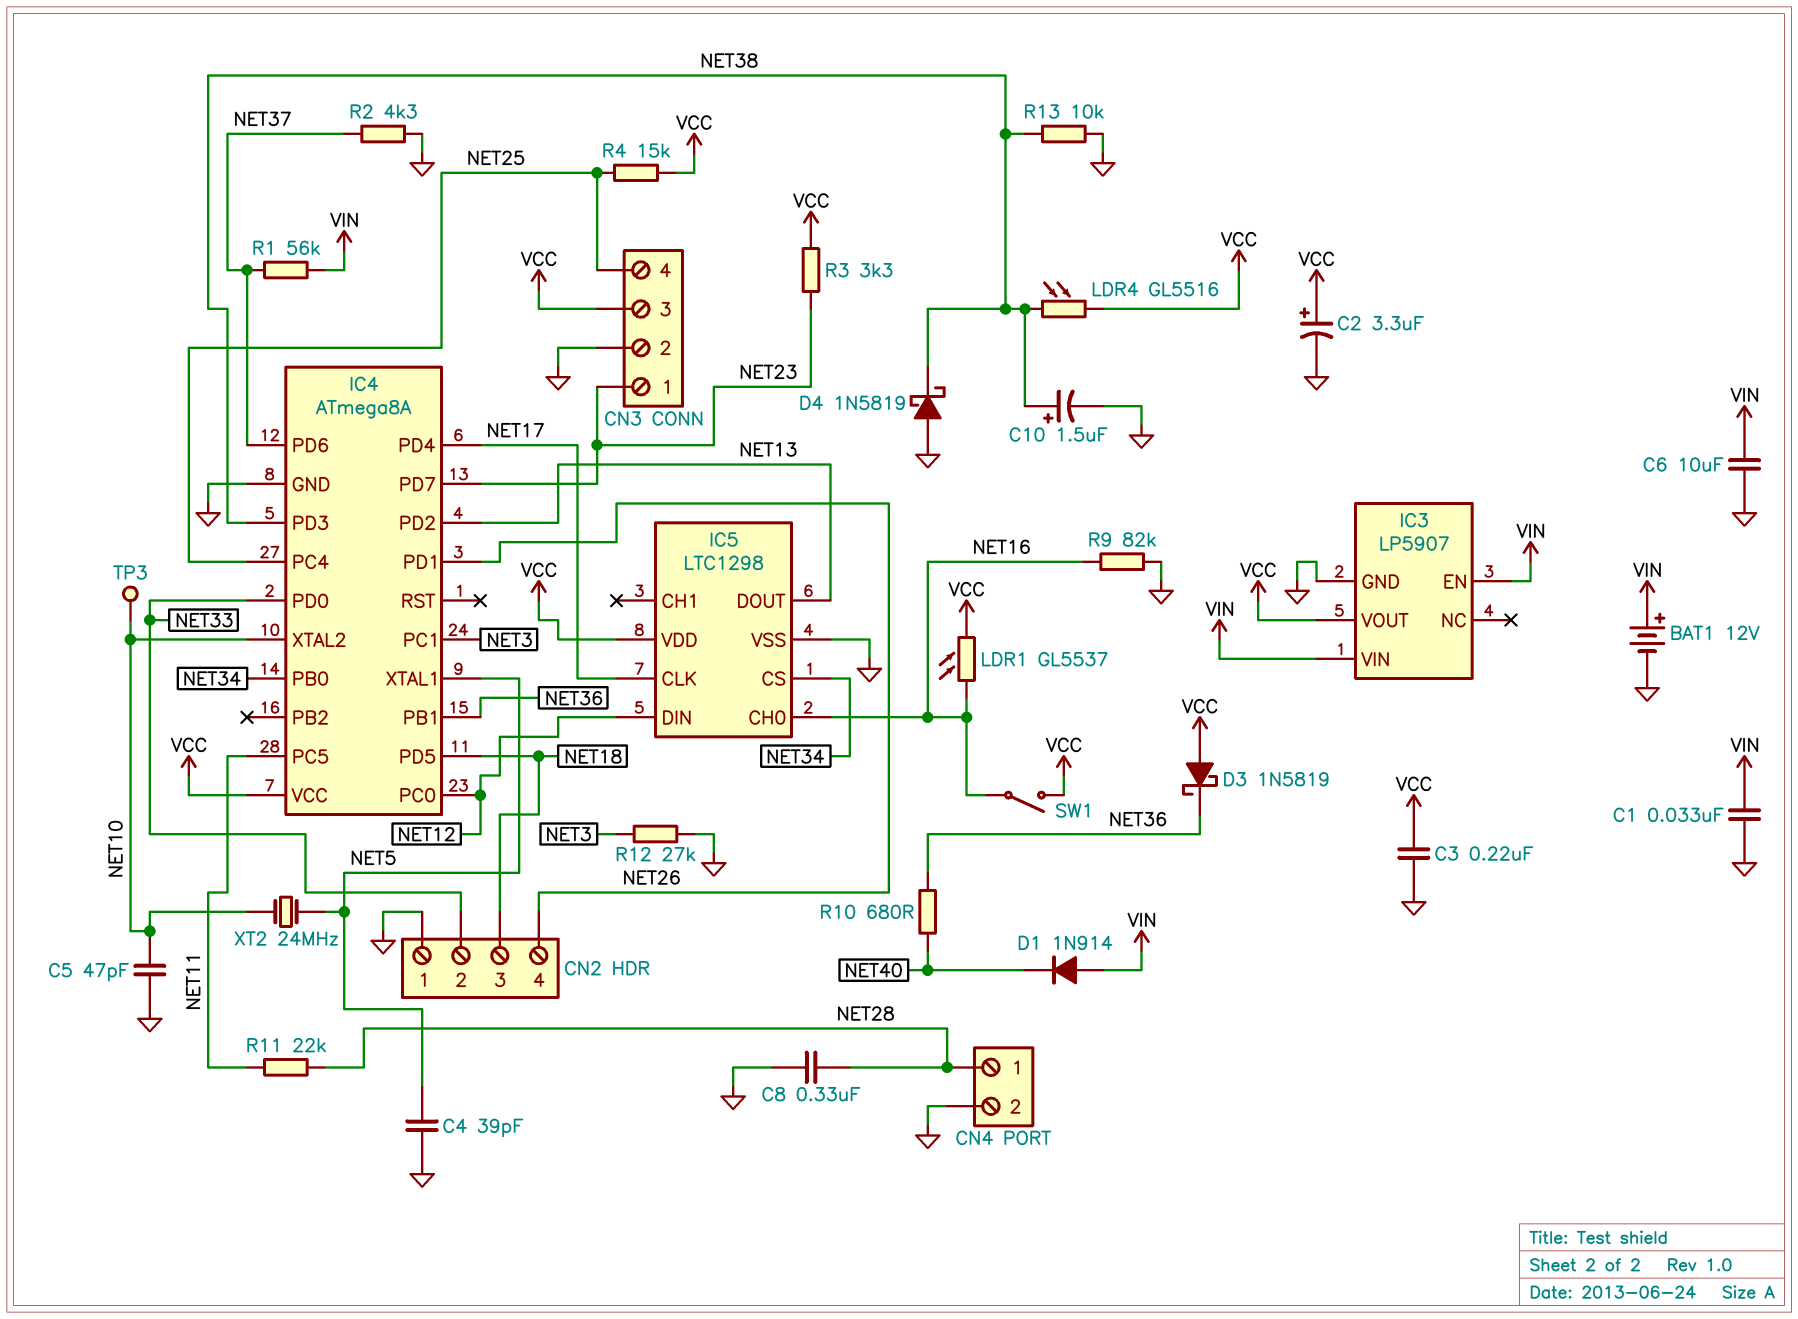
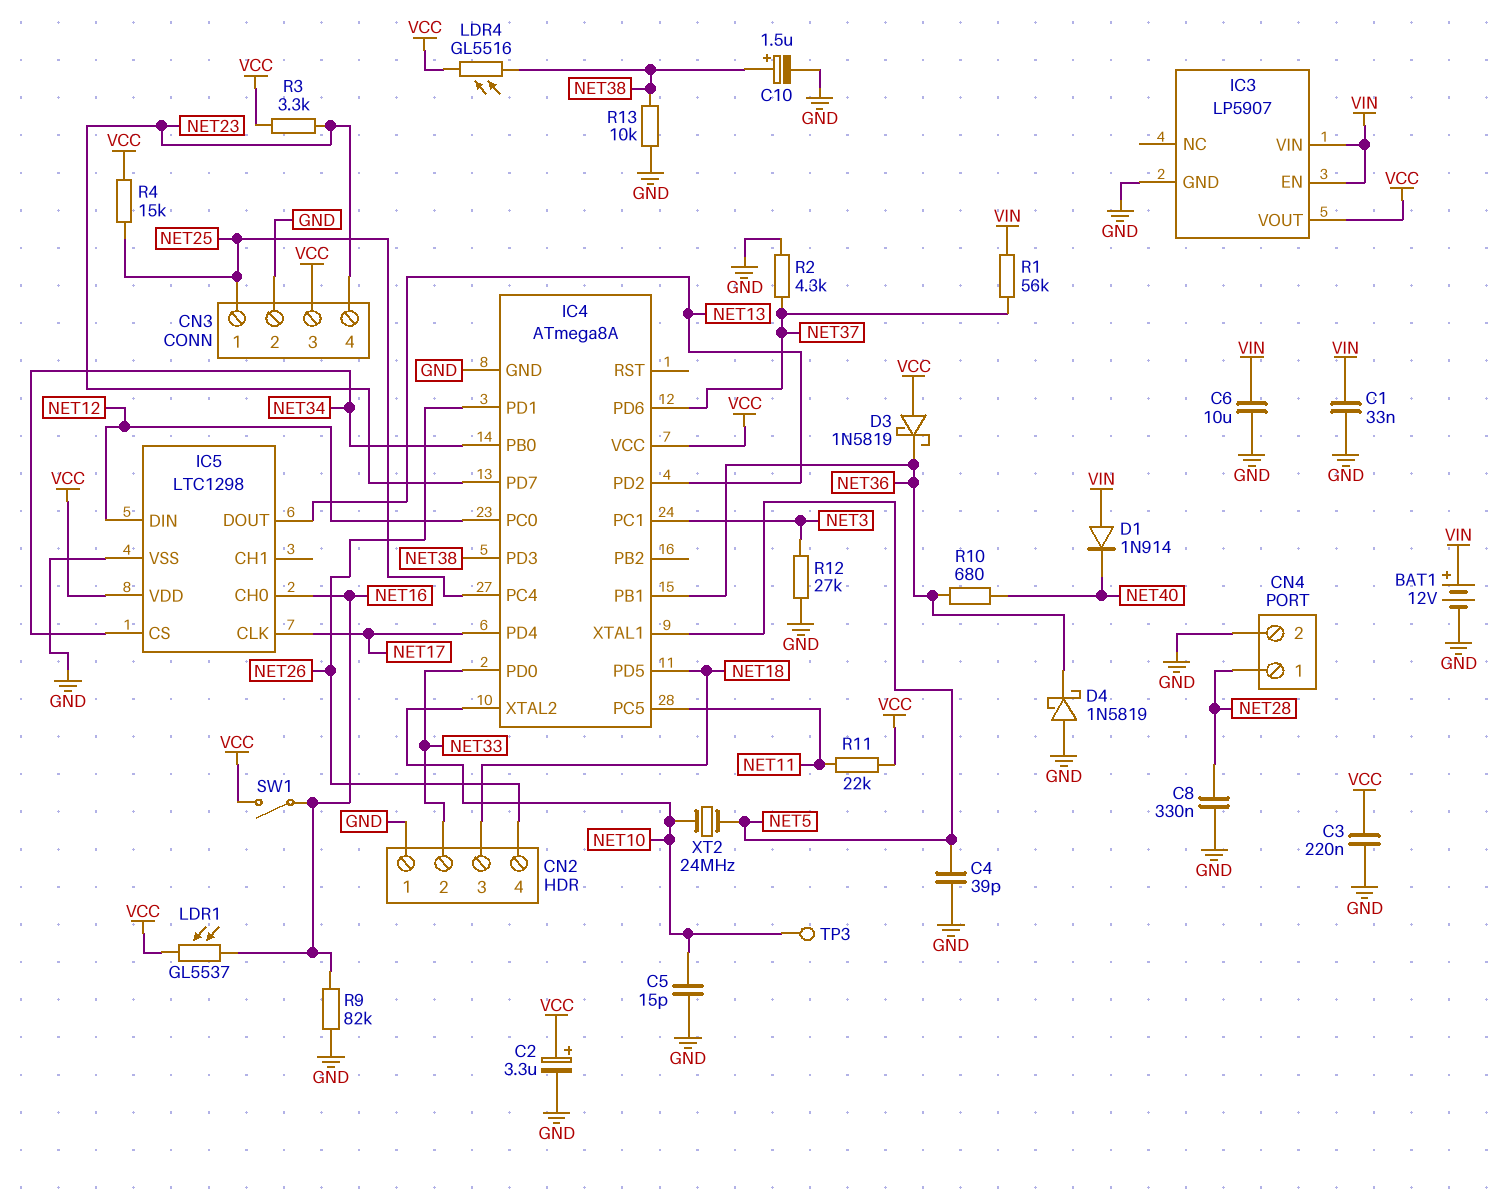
C5: 47pF (GND, NET10) -> 15pF (GND, NET10)
CN3 pin 1: NET23 -> NET25
CN3 pin 4: NET25 -> NET23
D4: schottky 1N5819 (A GND, K NET38) -> schottky 1N5819 (A GND, K NET36)
R11: 22k (NET11, NET28) -> 22k (NET11, VCC)

